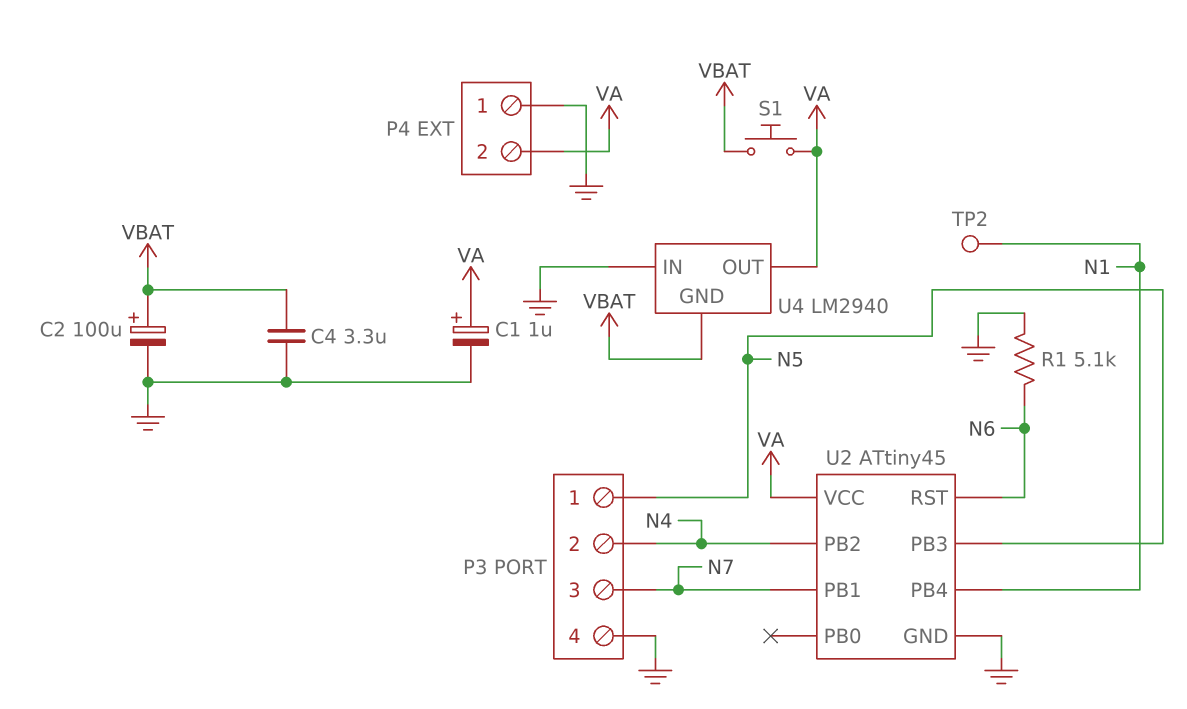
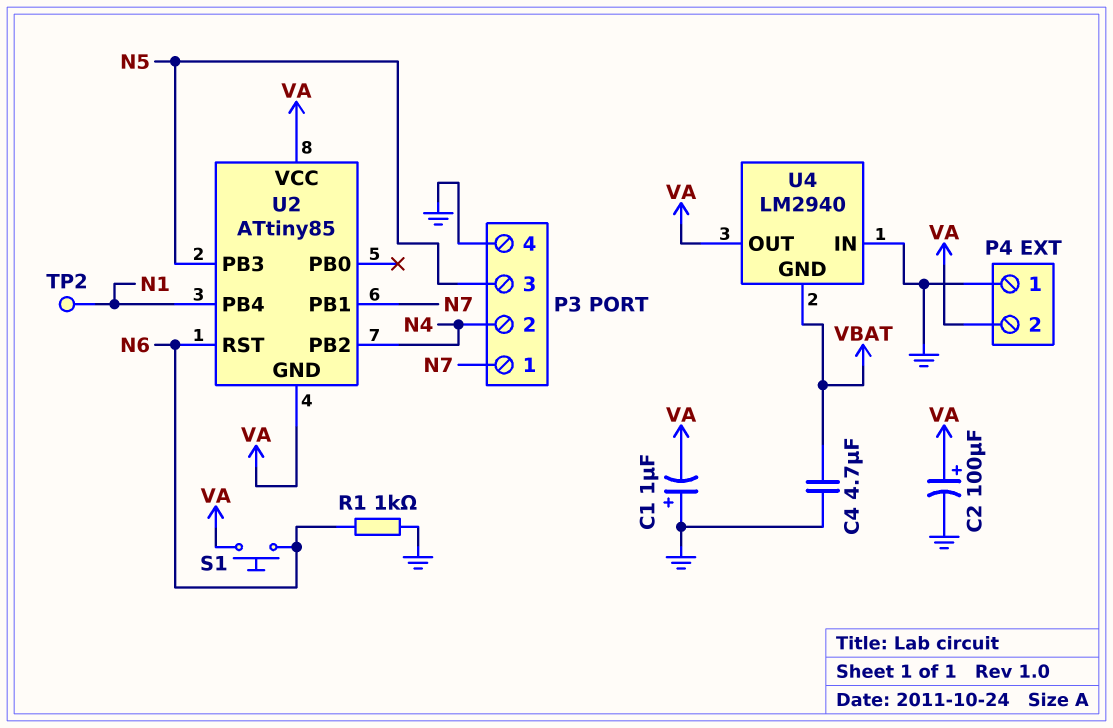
C1: 1uF (plus VA, minus GND) -> 1uF (plus GND, minus VA)
C2: 100uF (plus VBAT, minus GND) -> 100uF (plus VA, minus GND)
C4: 3.3uF (GND, VBAT) -> 4.7uF (GND, VBAT)
P3 pin 1: N5 -> N7
P3 pin 3: N7 -> N5
R1: 5.1k (GND, N6) -> 1k (GND, N6)
S1: button (VA, VBAT) -> button (N6, VA)
U2: ATtiny45 -> ATtiny85
U2 pin GND: GND -> VA

